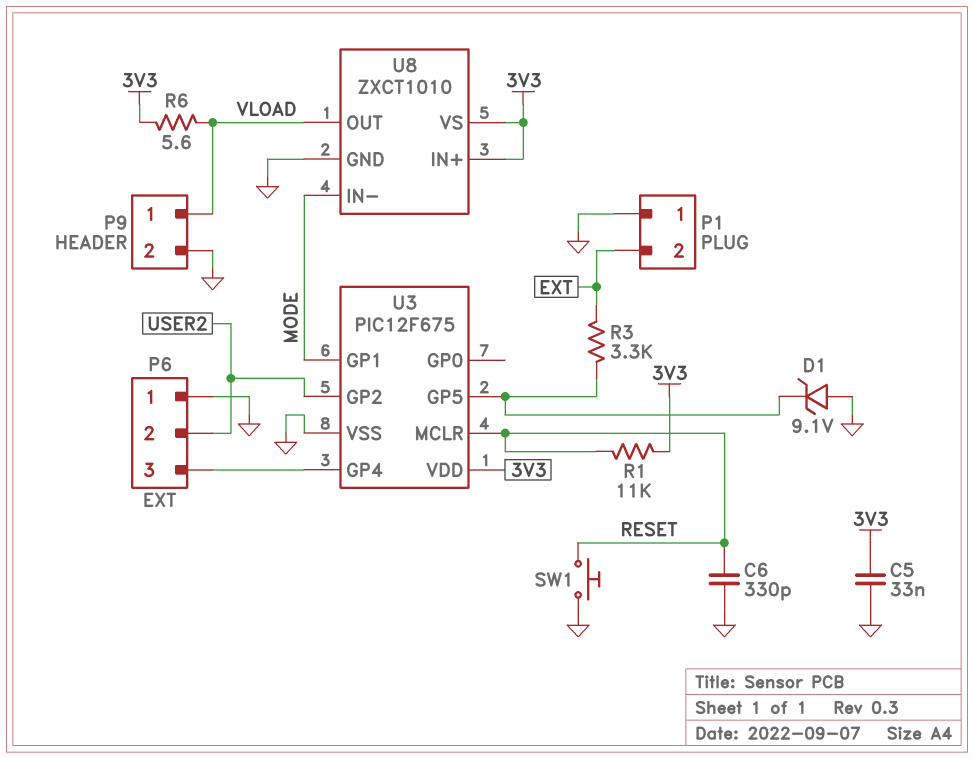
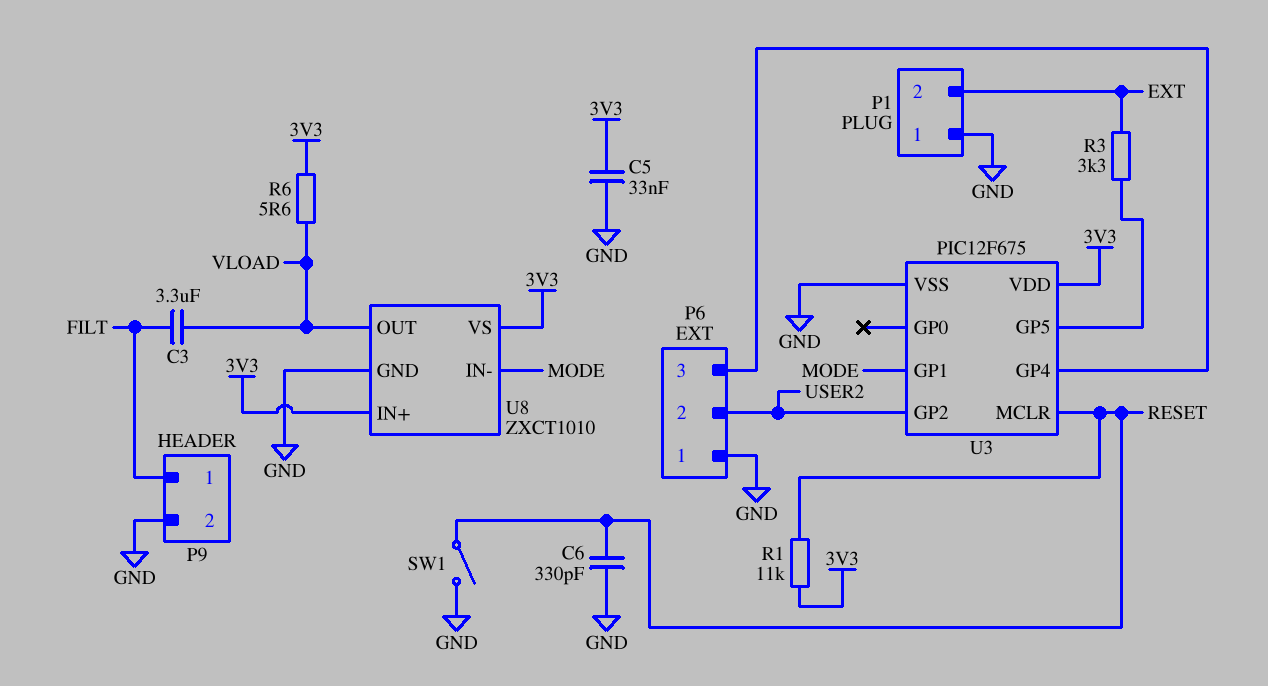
C3: none -> 3.3uF (FILT, VLOAD)
D1: zener 9.1V (A GND, K U3/GP5) -> none
P9 pin 1: VLOAD -> FILT
SW1: button (GND, RESET) -> switch (GND, RESET)

